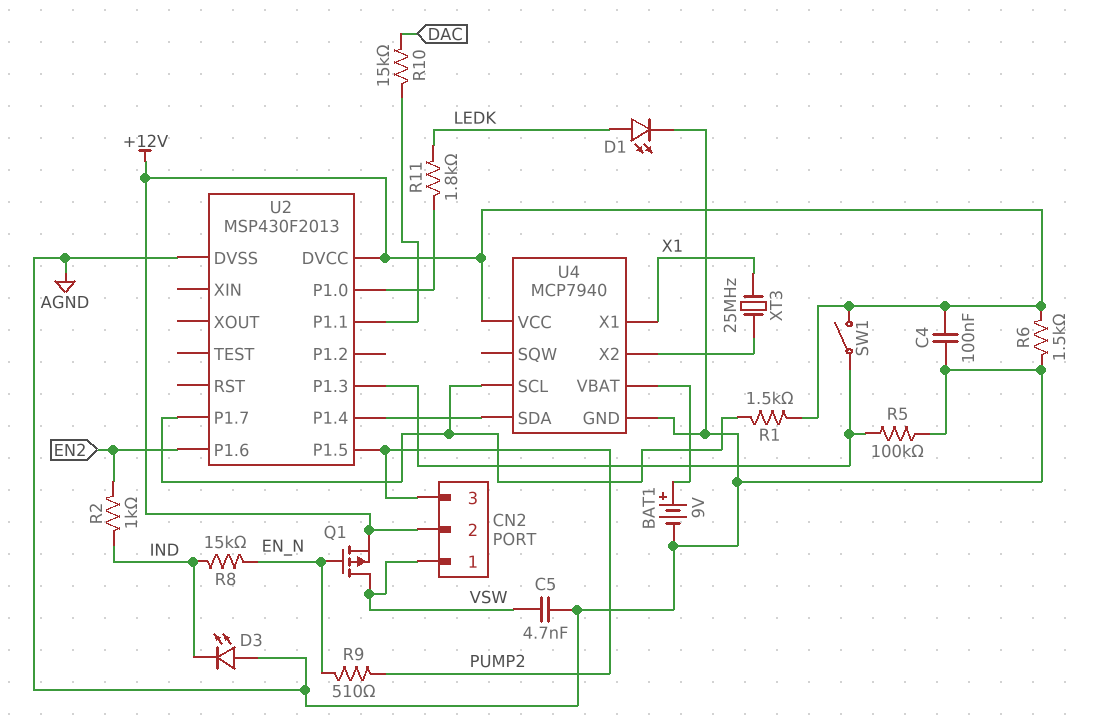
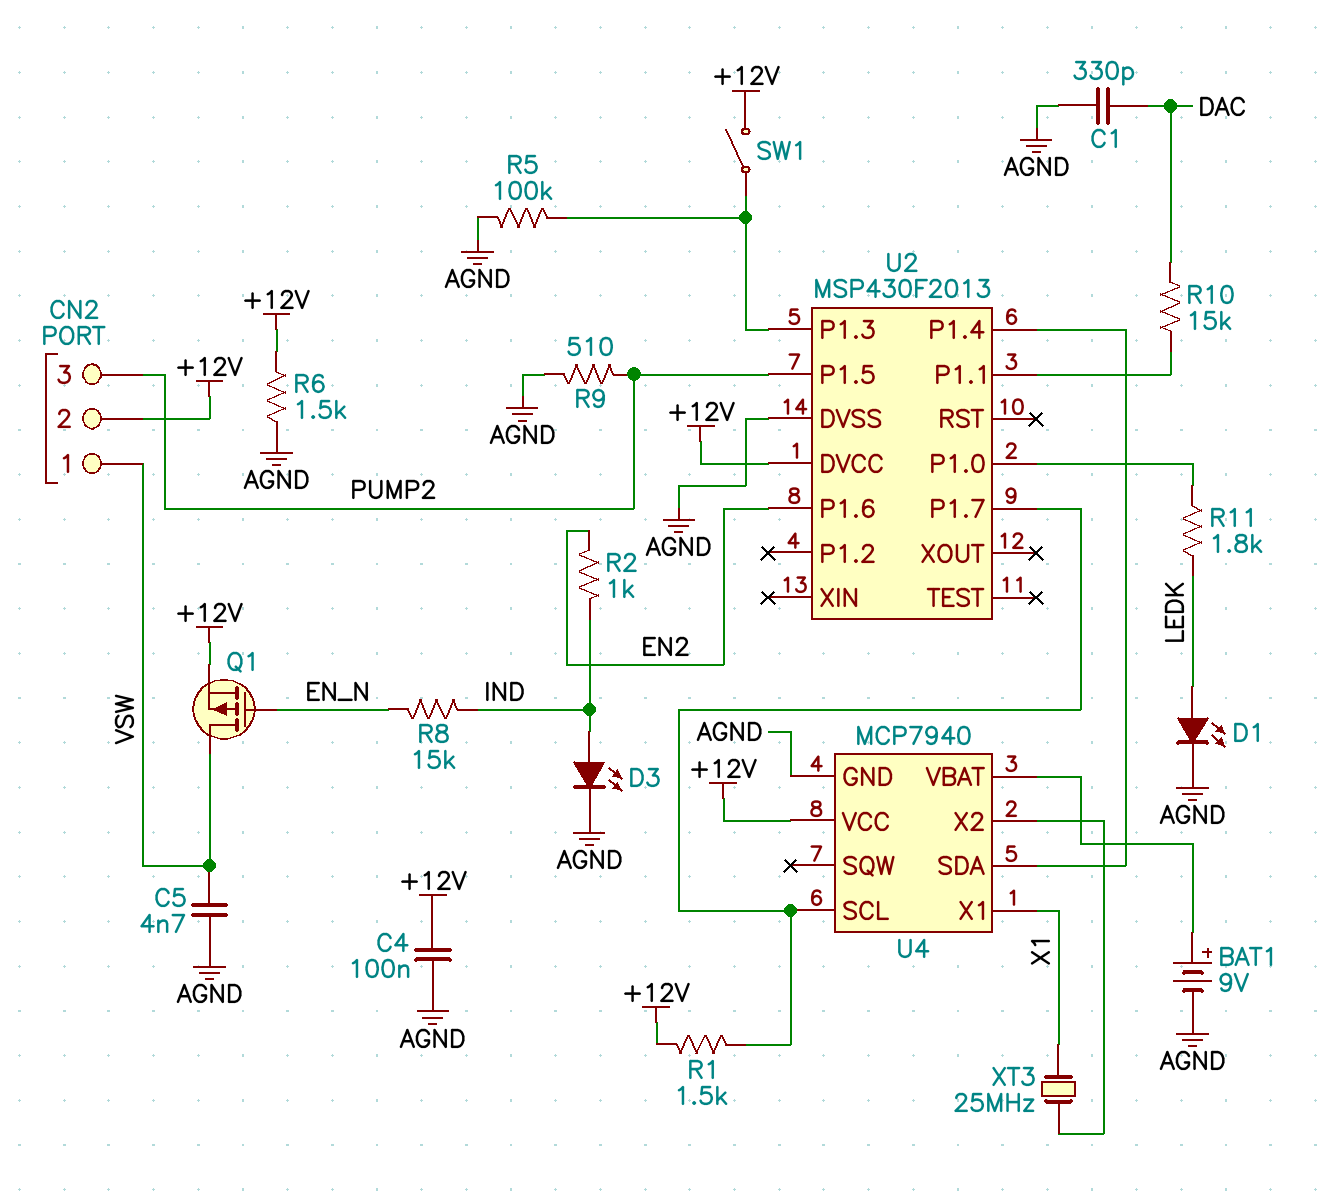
C1: none -> 330pF (AGND, DAC)
D3: LED (A AGND, K IND) -> LED (A IND, K AGND)
R9: 510 (EN_N, PUMP2) -> 510 (AGND, PUMP2)

